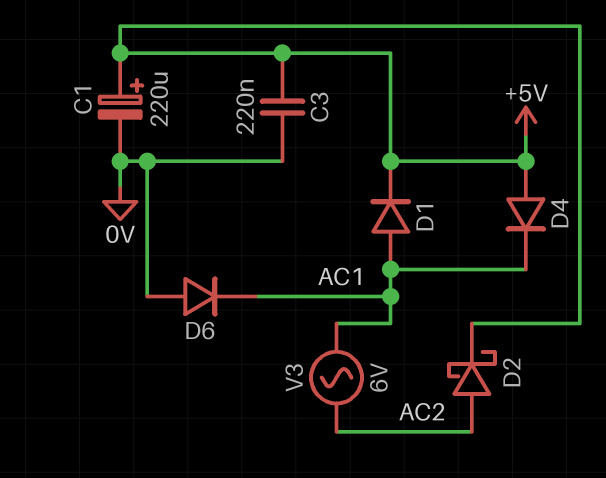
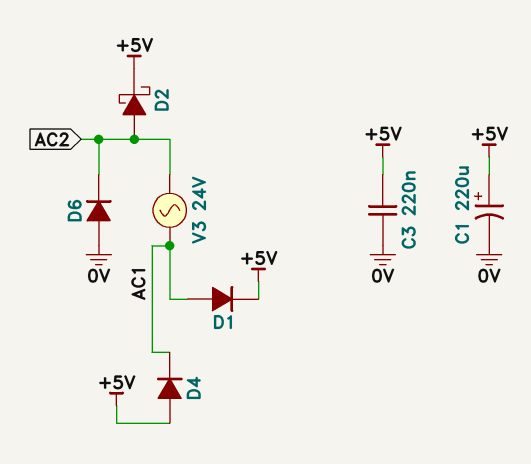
D6: diode (A 0V, K AC1) -> diode (A 0V, K AC2)
V3: AC 6V (AC1, AC2) -> AC 24V (AC1, AC2)

